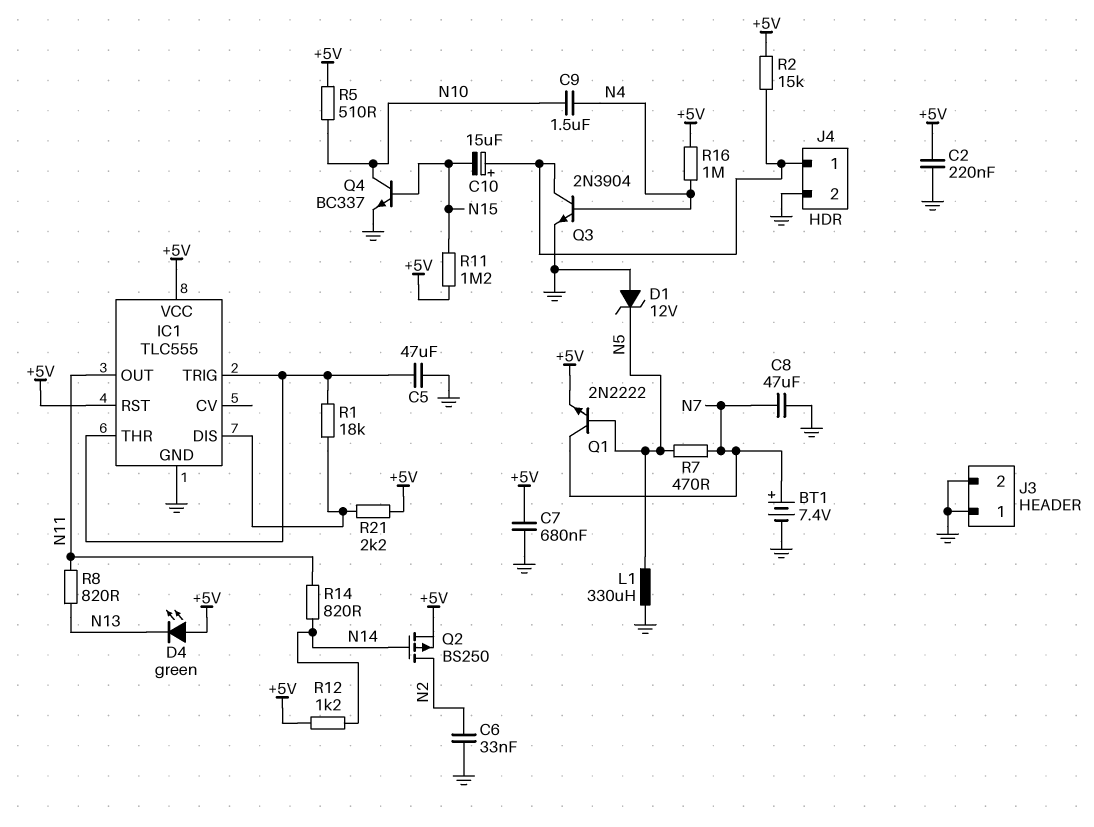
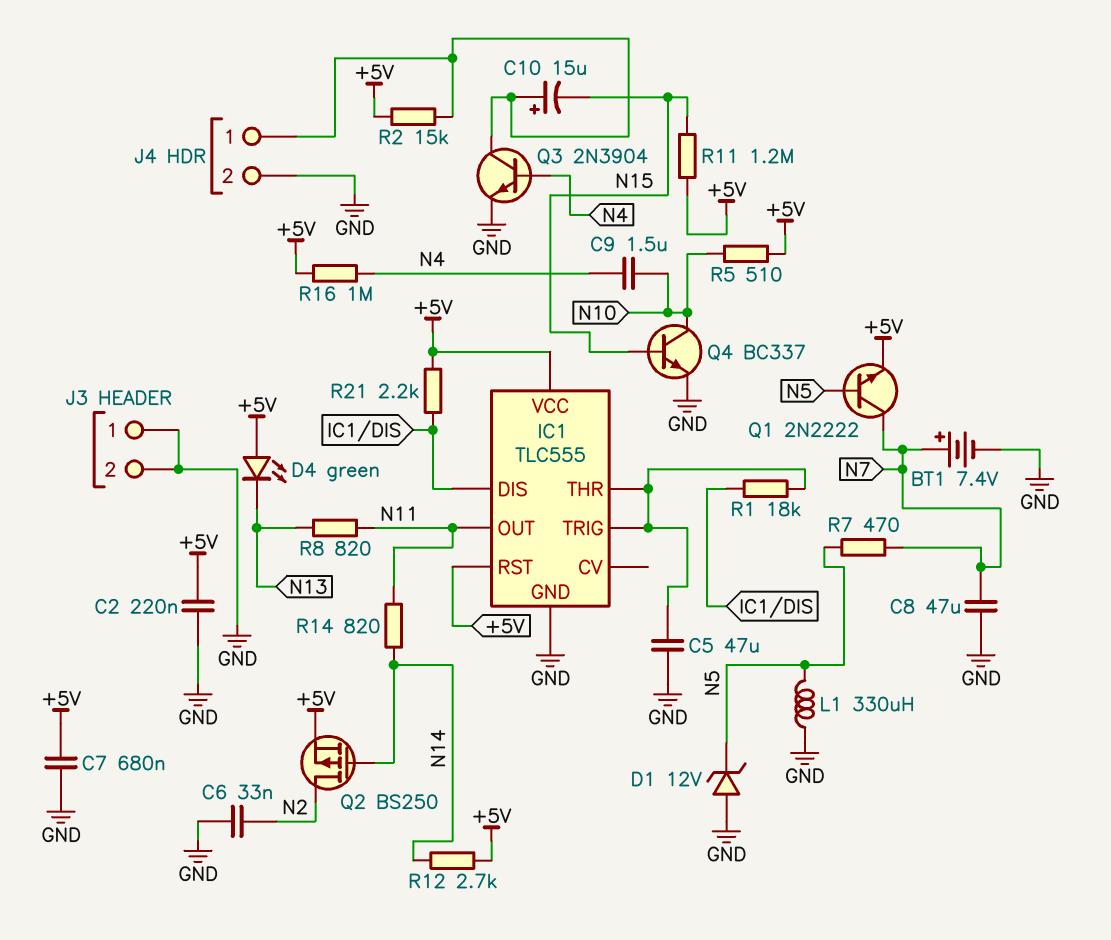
R12: 1.2k (+5V, N14) -> 2.7k (+5V, N14)

